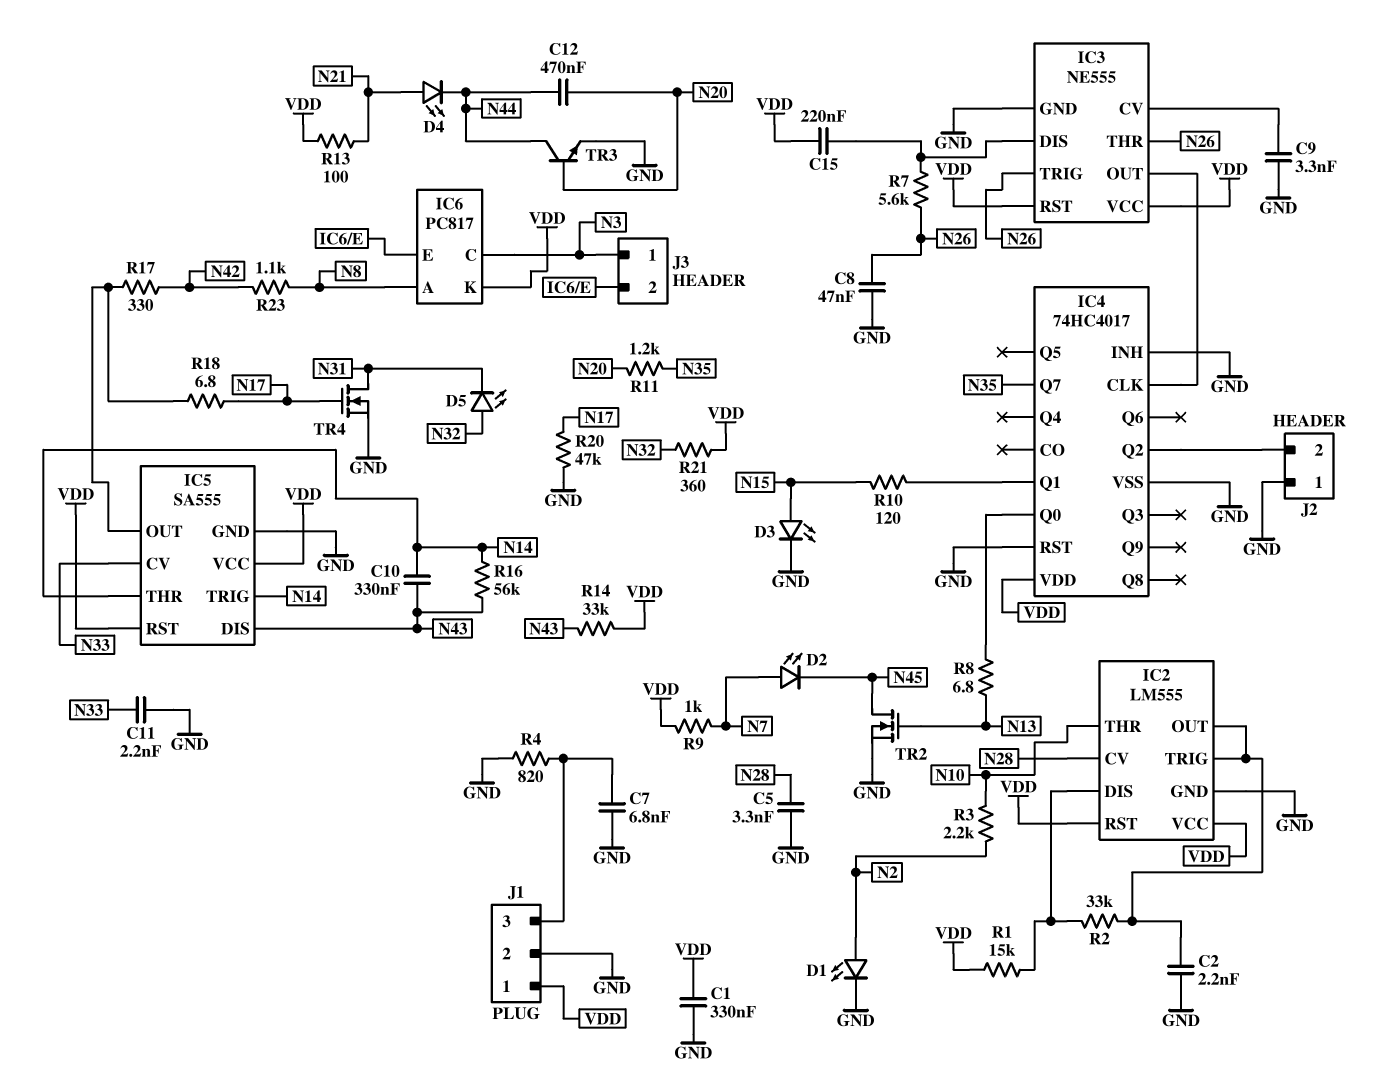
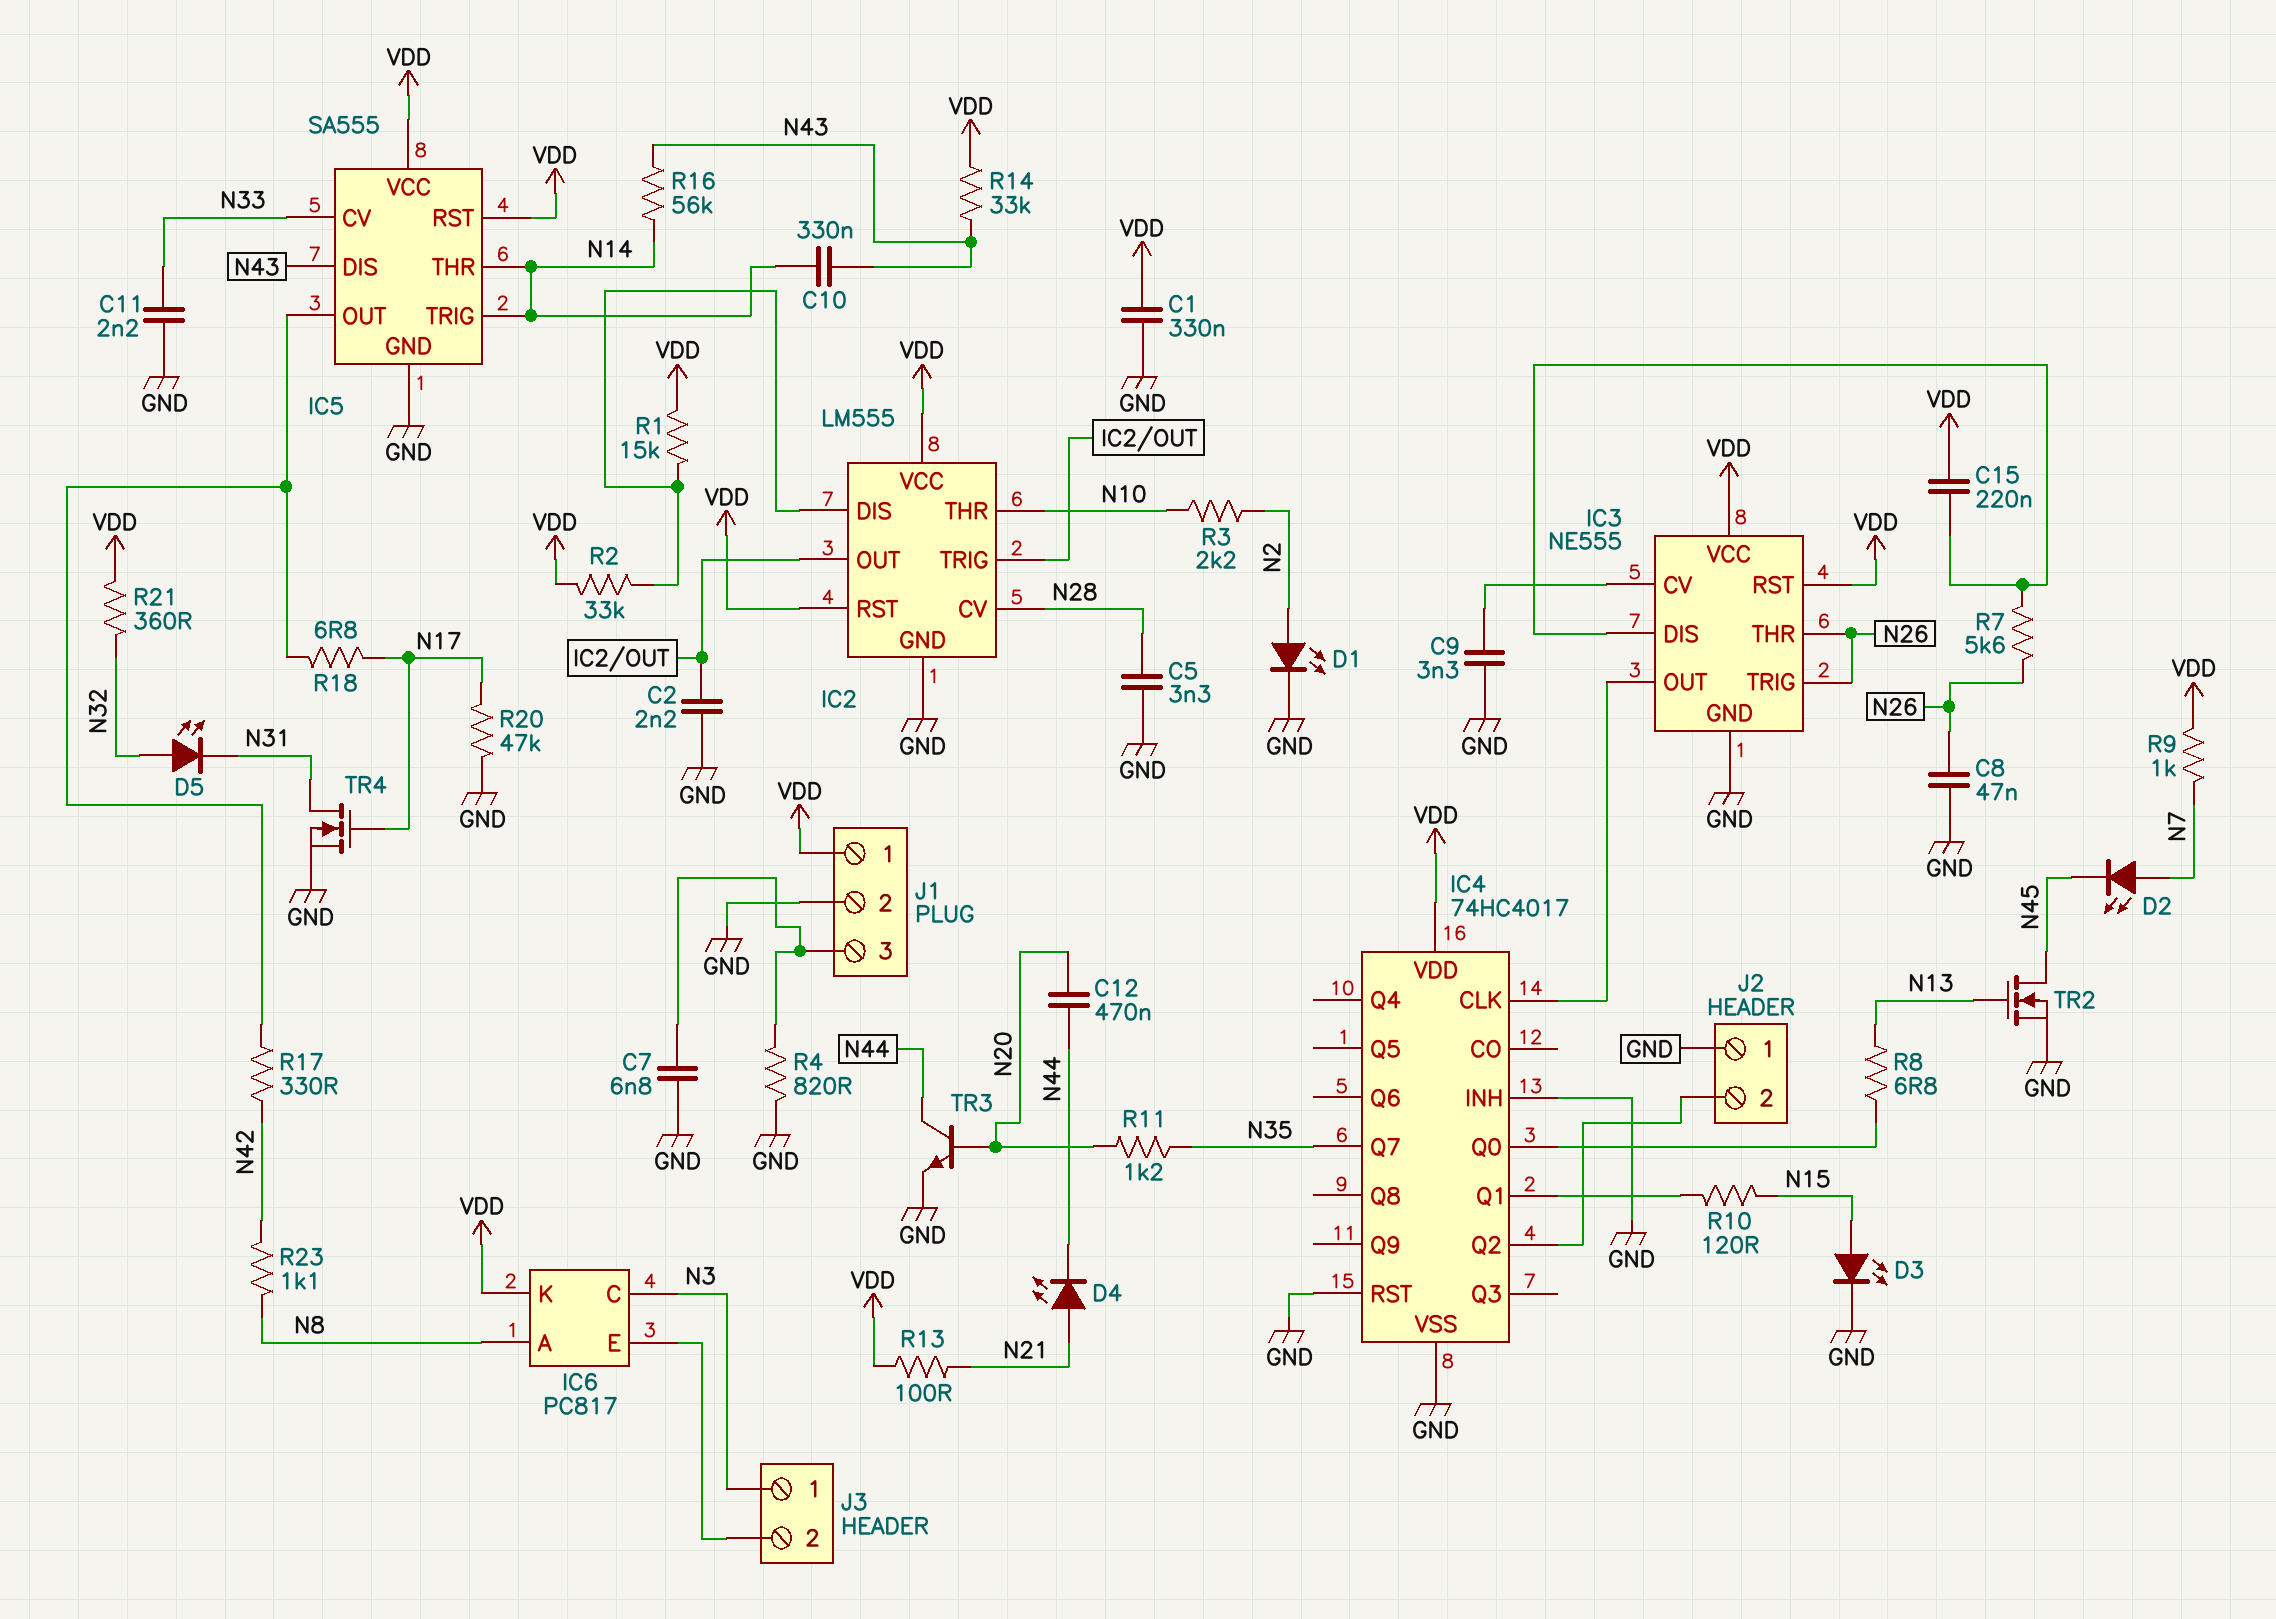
R2: 33k (IC2/DIS, IC2/OUT) -> 33k (IC2/DIS, VDD)

